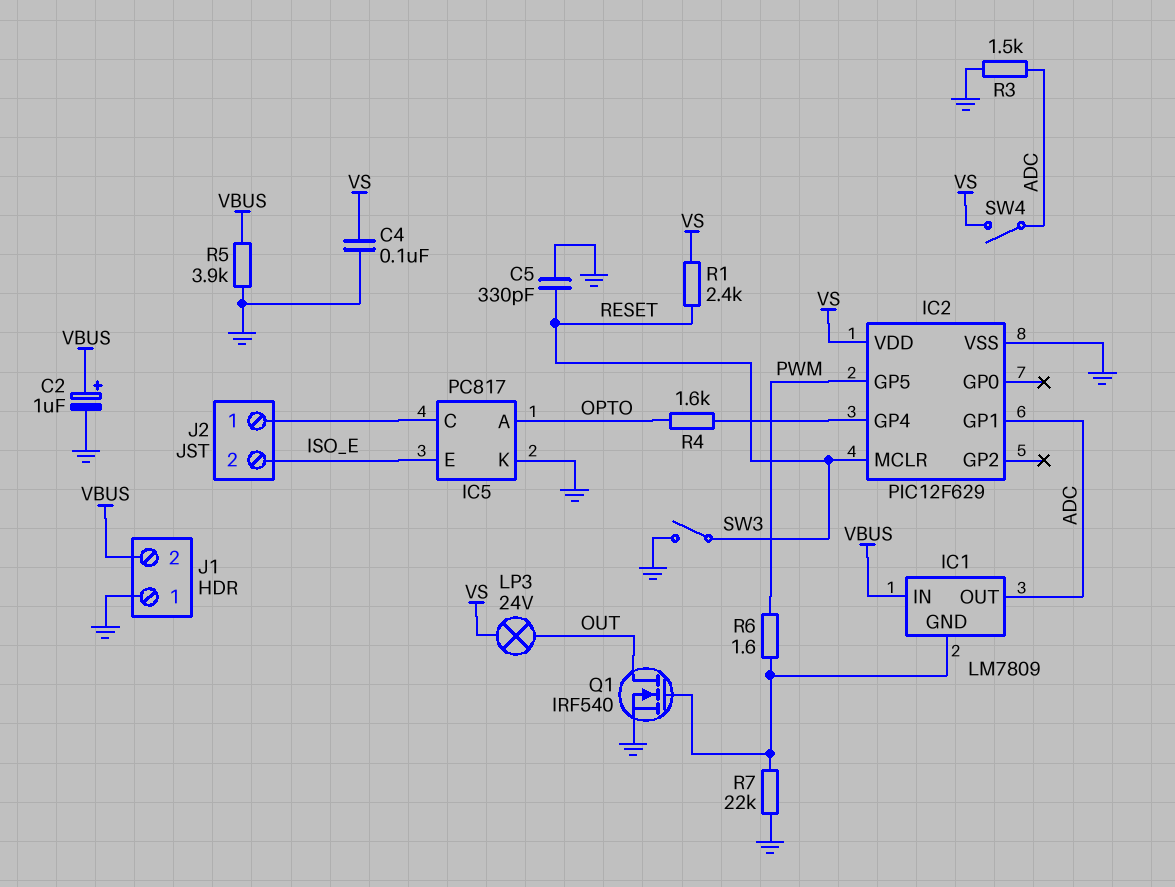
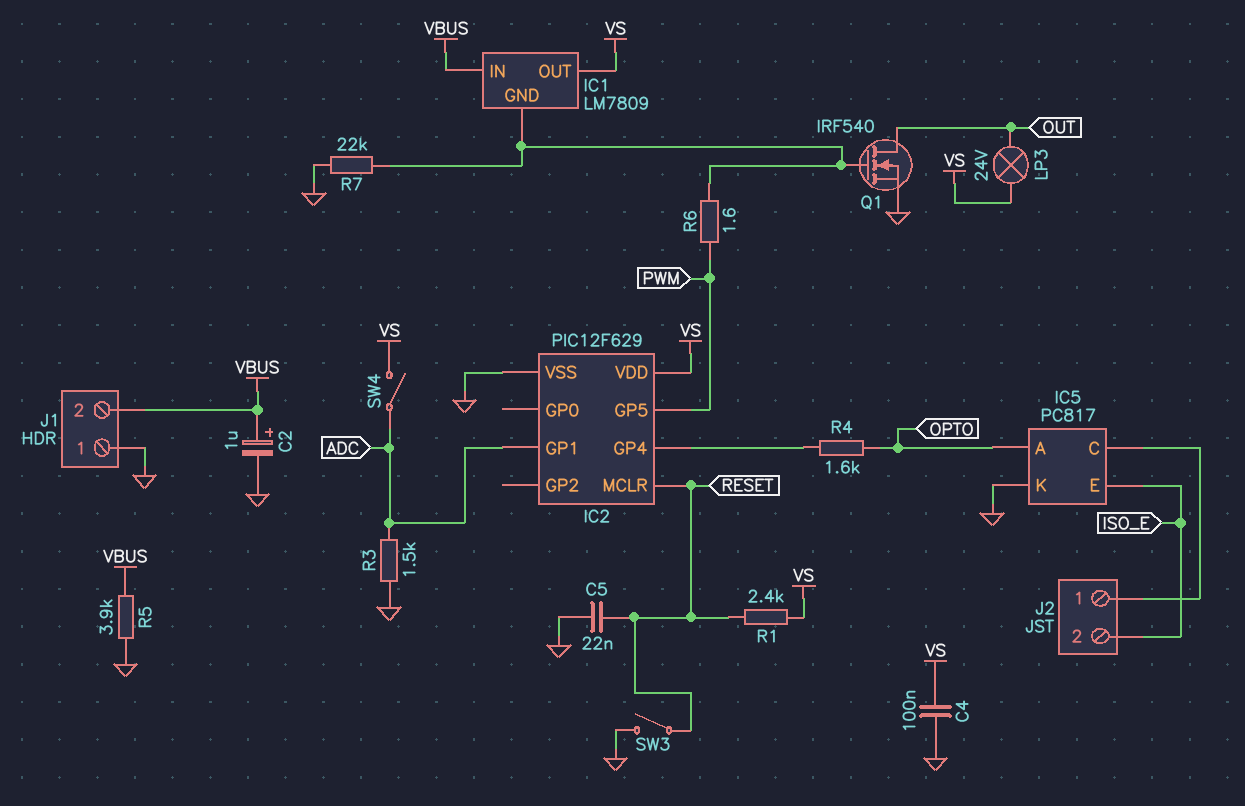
C5: 330pF (GND, RESET) -> 22nF (GND, RESET)
IC1 pin OUT: ADC -> VS

